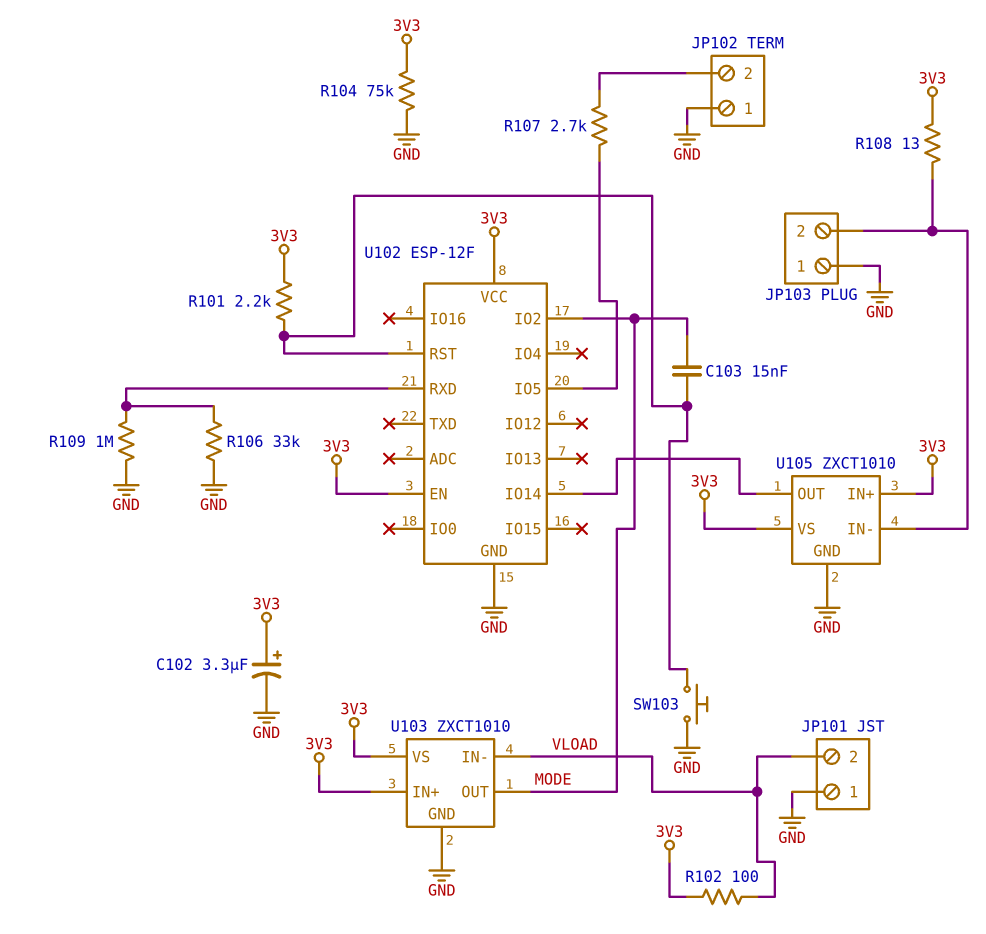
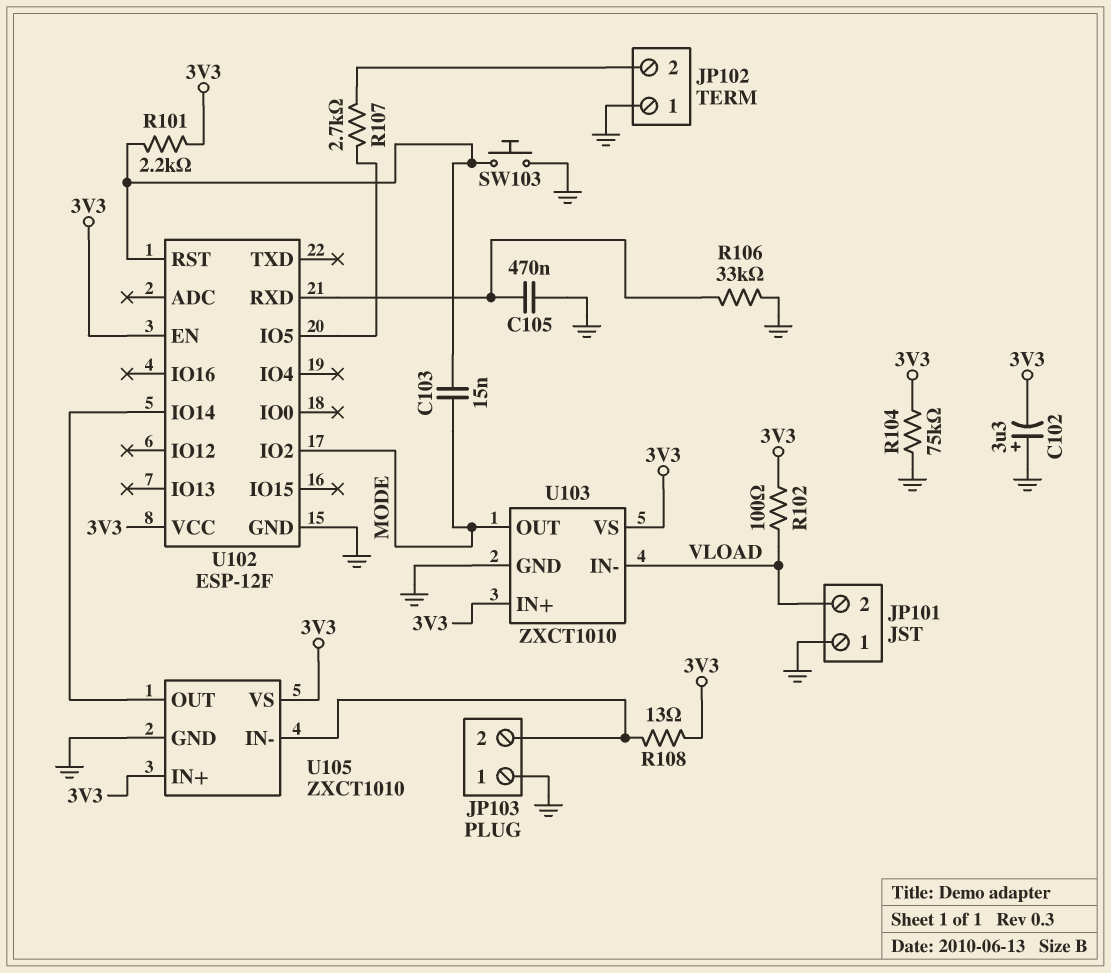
C102: 3.3uF (plus 3V3, minus GND) -> 3.3uF (plus GND, minus 3V3)
C105: none -> 470nF (GND, U102/RXD)
R109: 1M (GND, U102/RXD) -> none

